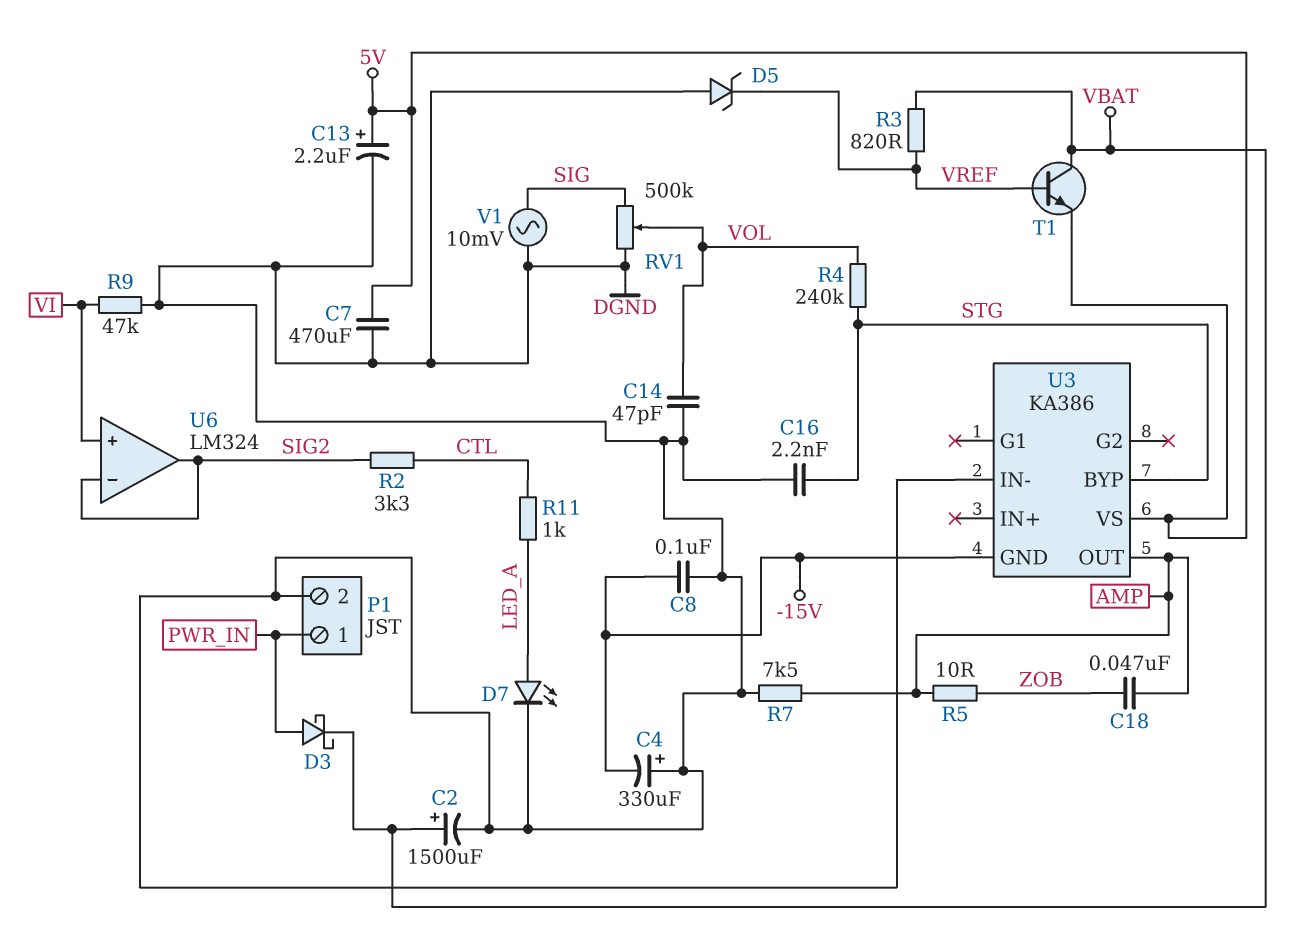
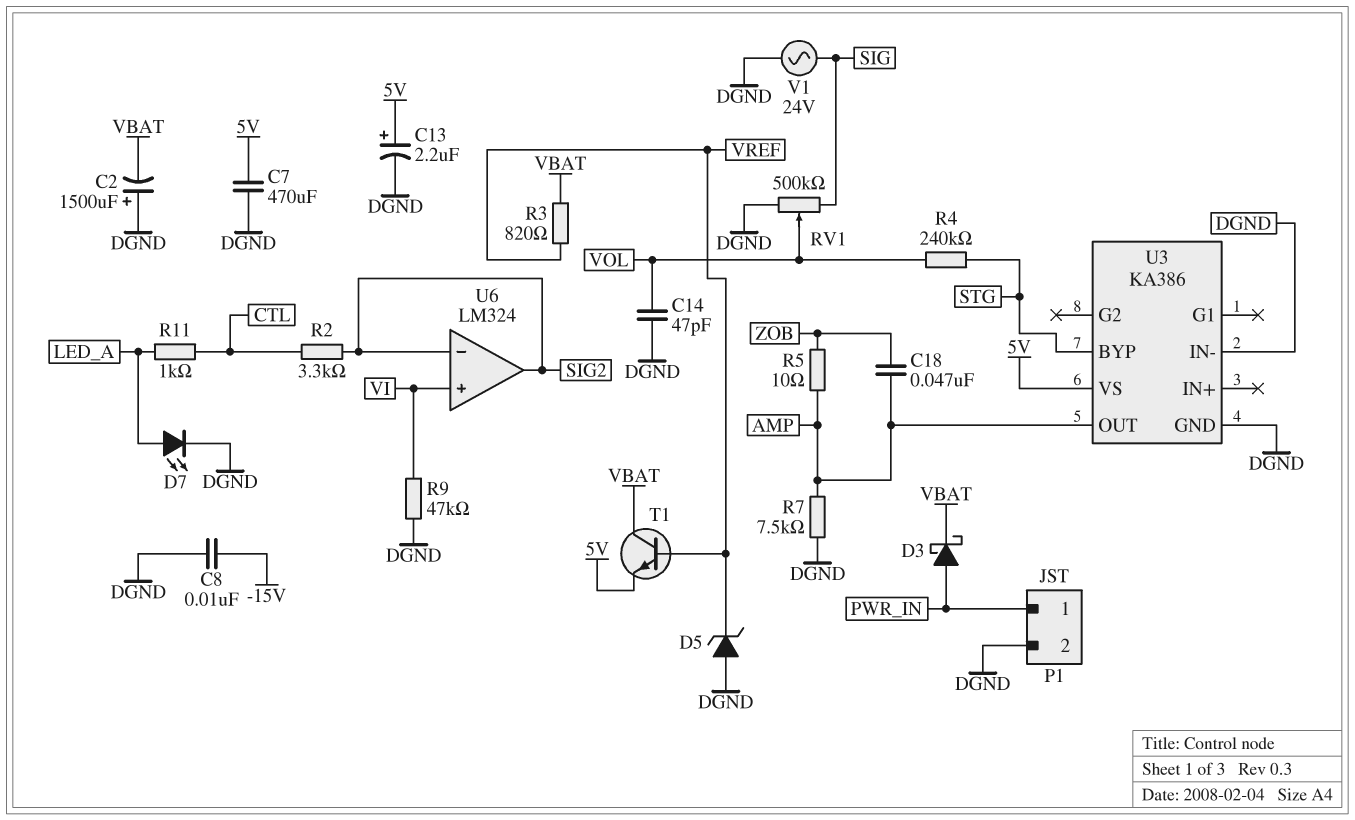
C2: 1500uF (plus VBAT, minus DGND) -> 1500uF (plus DGND, minus VBAT)
C4: 330uF (plus DGND, minus -15V) -> none
C8: 100nF (-15V, DGND) -> 10nF (-15V, DGND)
C16: 2.2nF (DGND, STG) -> none
U3 pin GND: -15V -> DGND
V1: AC 10mV (DGND, SIG) -> AC 24V (DGND, SIG)

